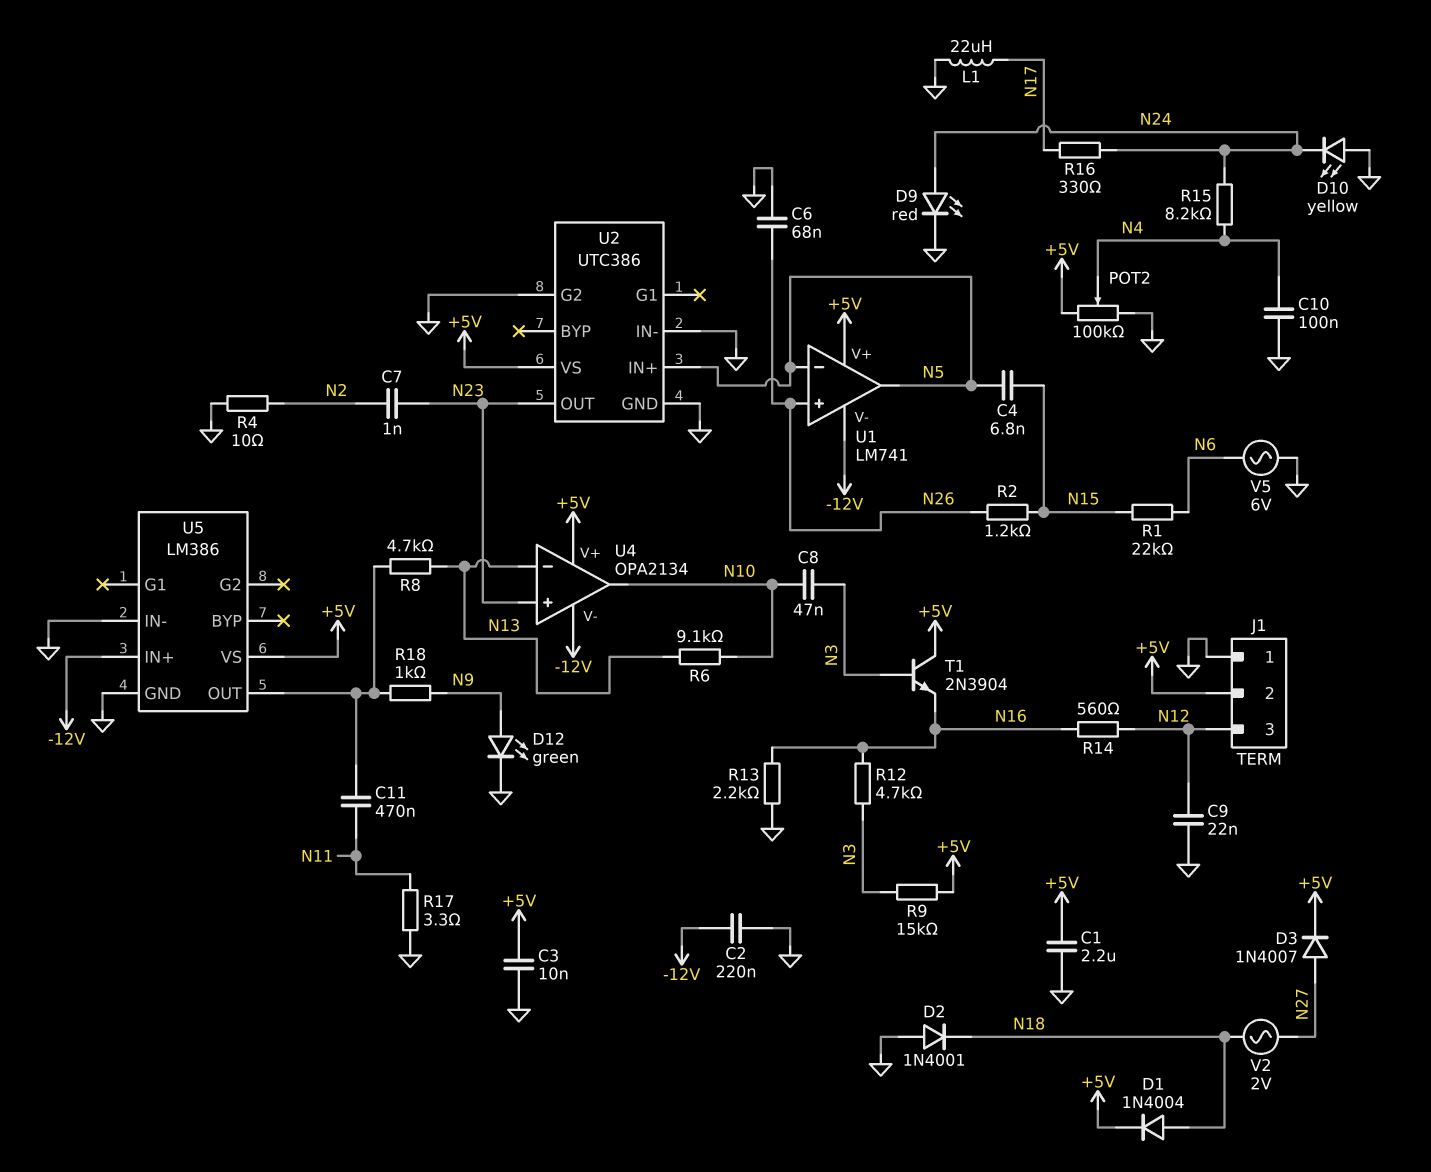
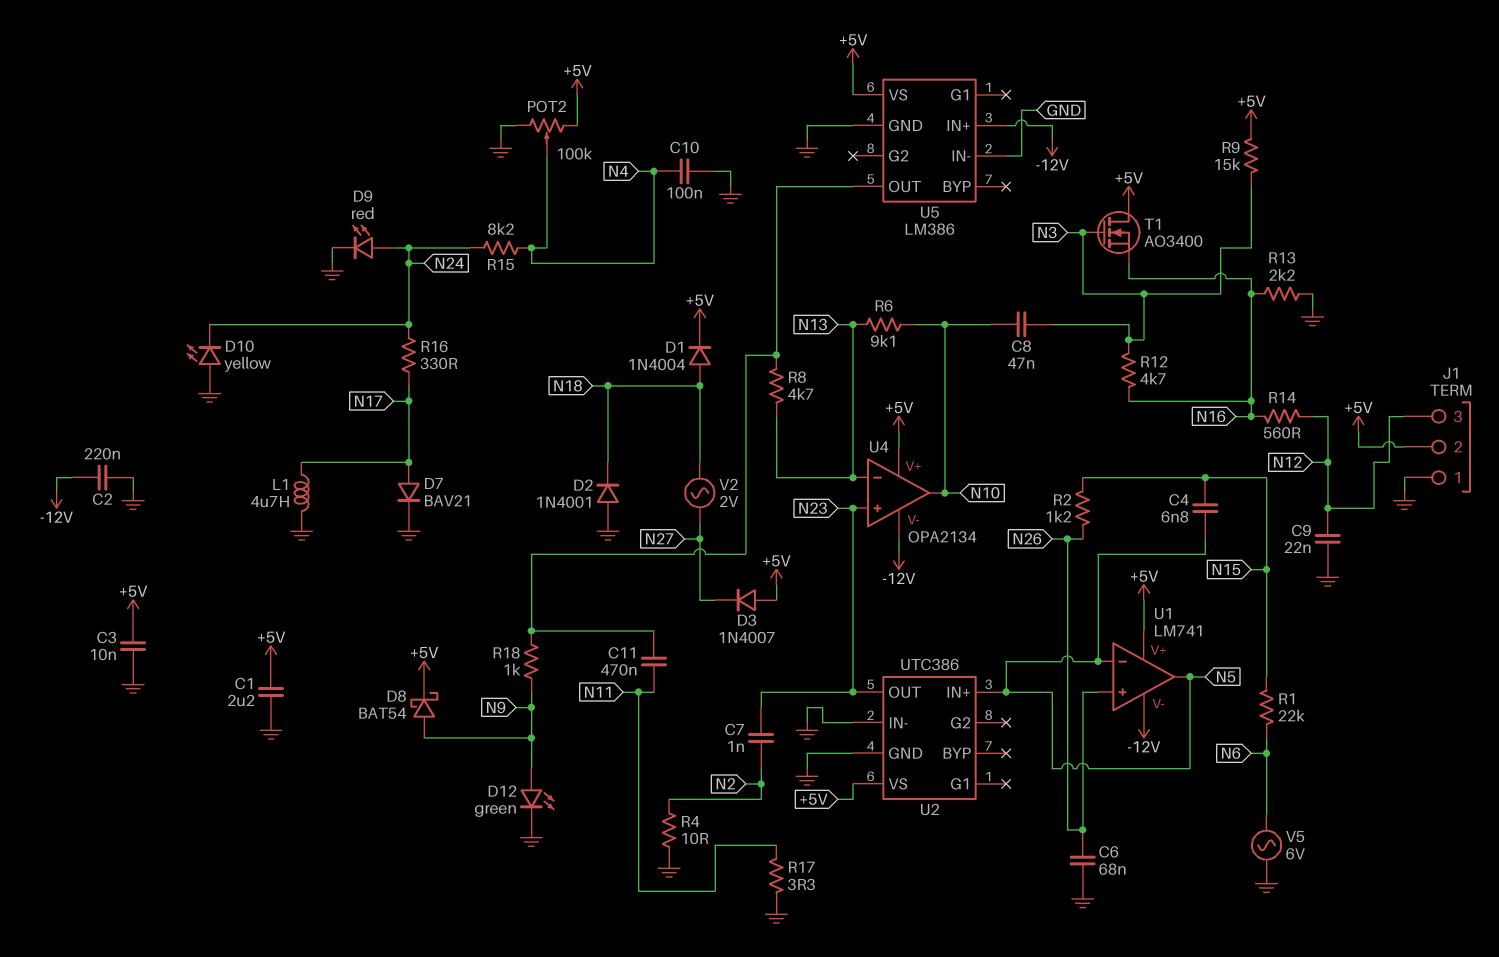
D3: diode 1N4007 (A N27, K +5V) -> diode 1N4007 (A +5V, K N27)
D7: none -> diode BAV21 (A N17, K GND)
D8: none -> schottky BAT54 (A N9, K +5V)
L1: 22uH (GND, N17) -> 4.7uH (GND, N17)
T1: NPN 2N3904 (B N3, C +5V, E N16) -> NMOS AO3400 (G N3, D +5V, S N16)
U2 pin G2: GND -> none

